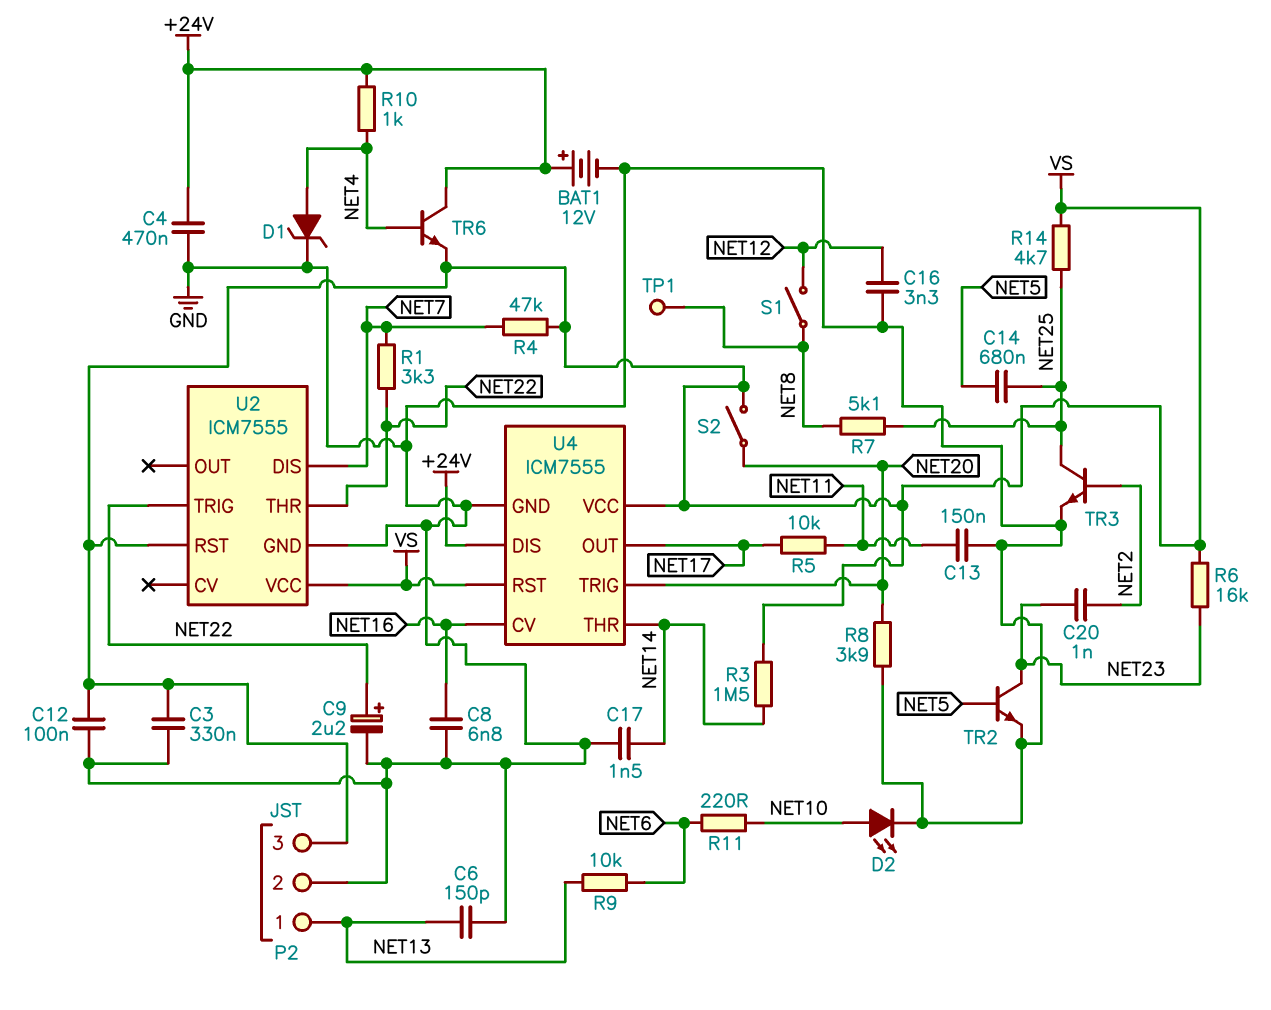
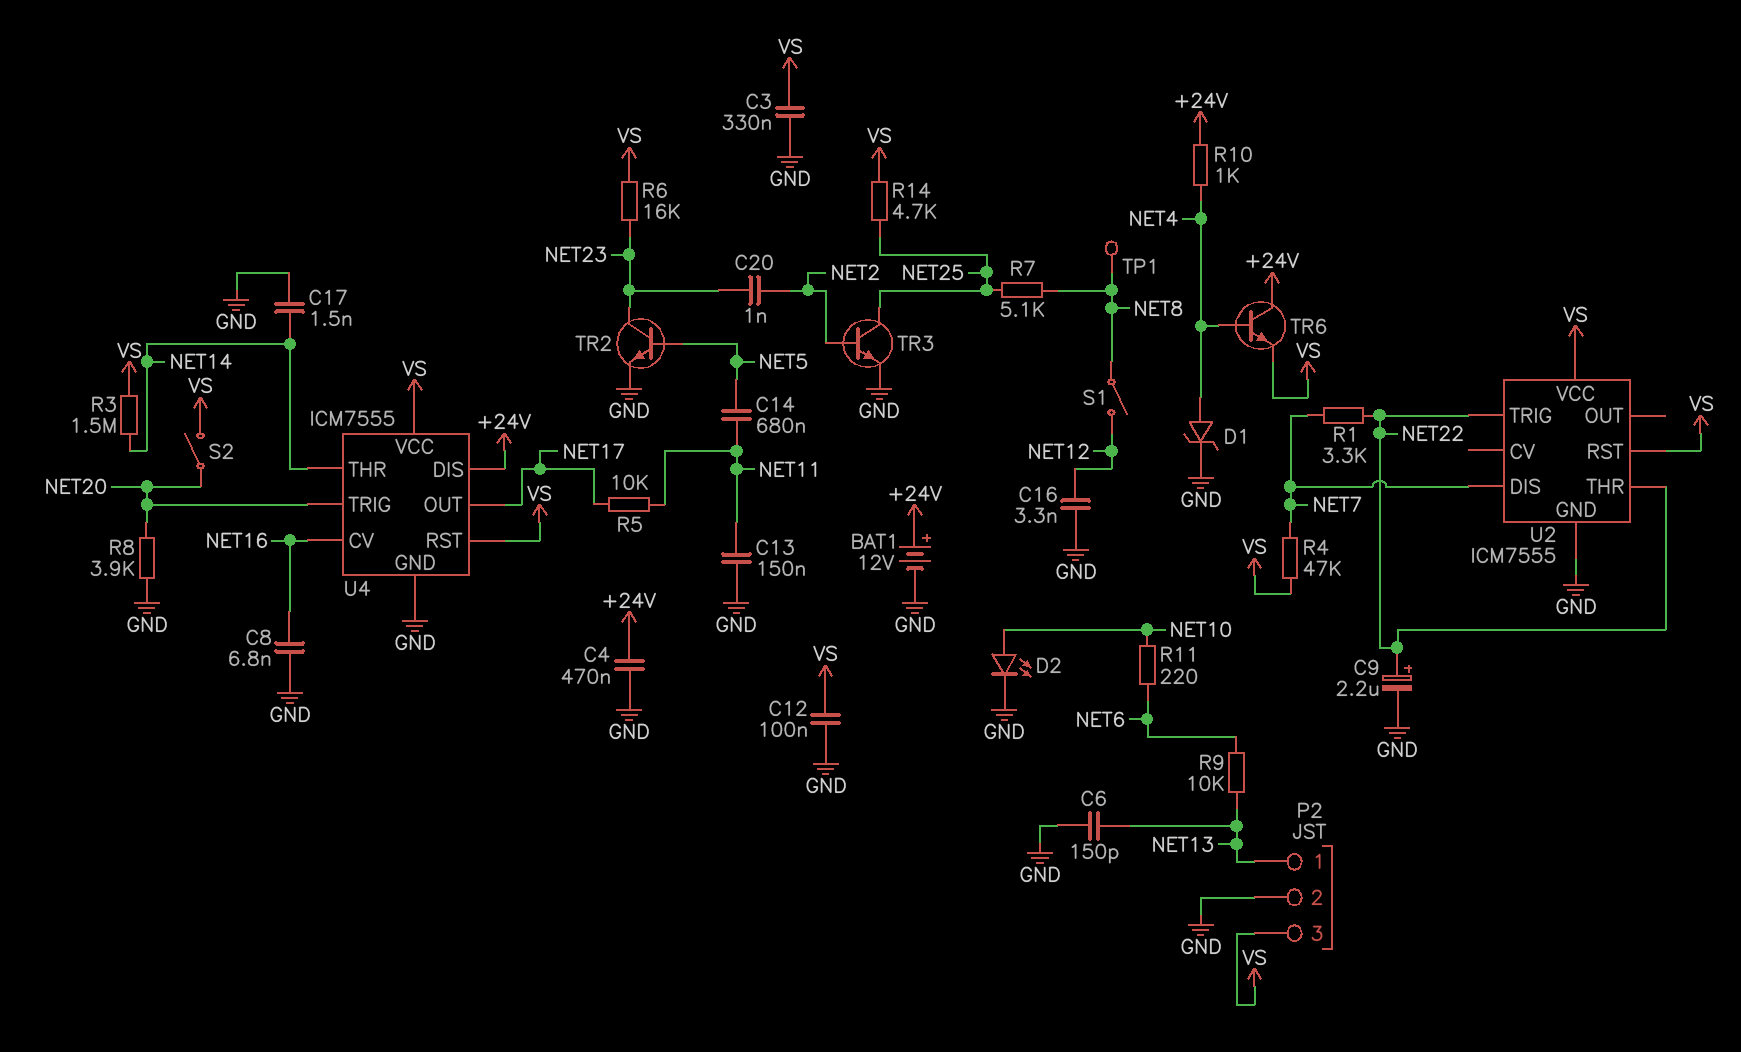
C14: 680nF (NET5, NET25) -> 680nF (NET5, NET11)

